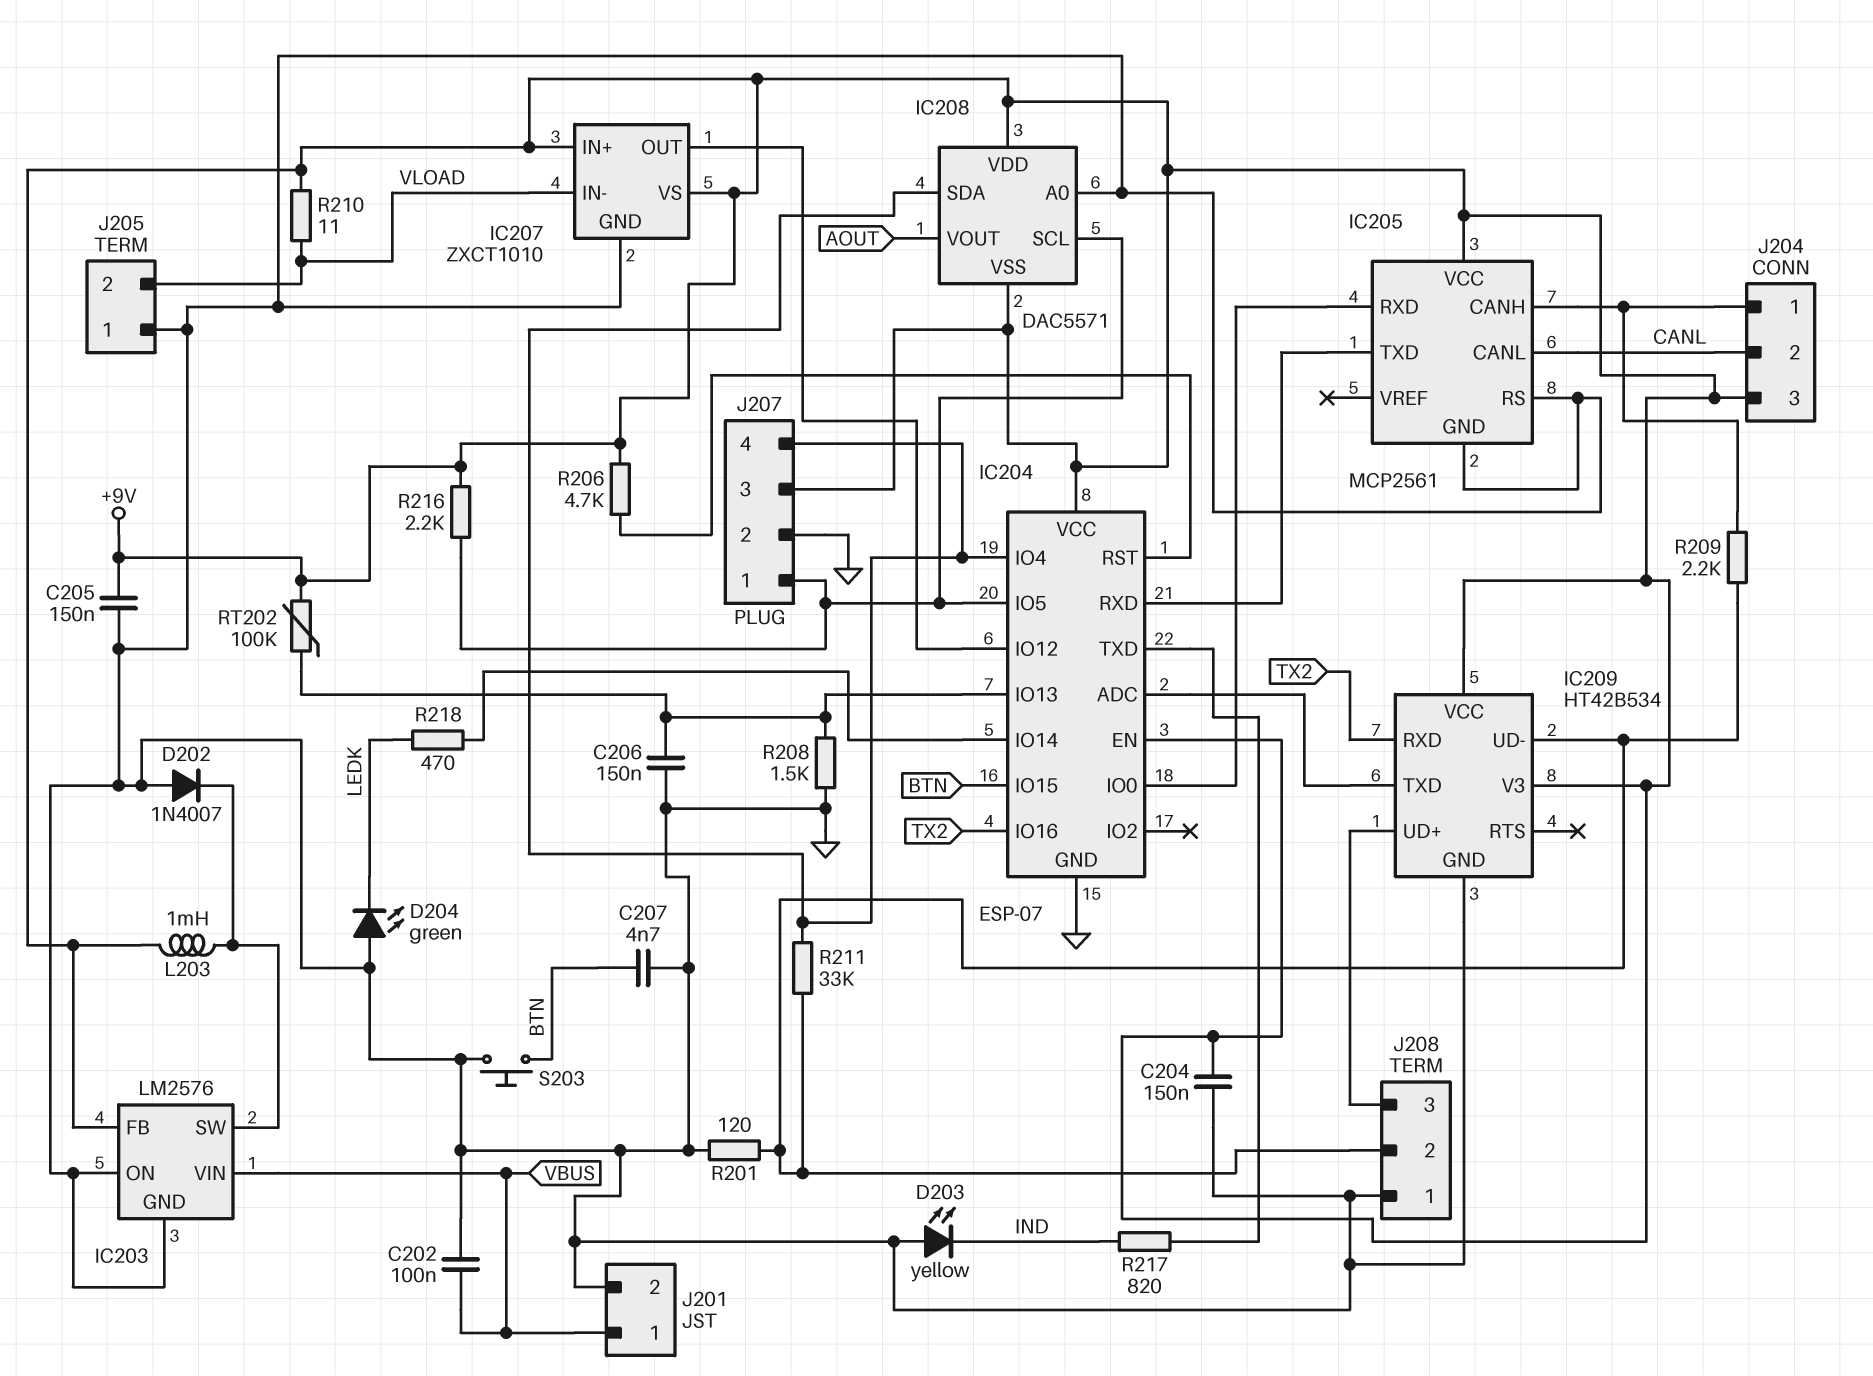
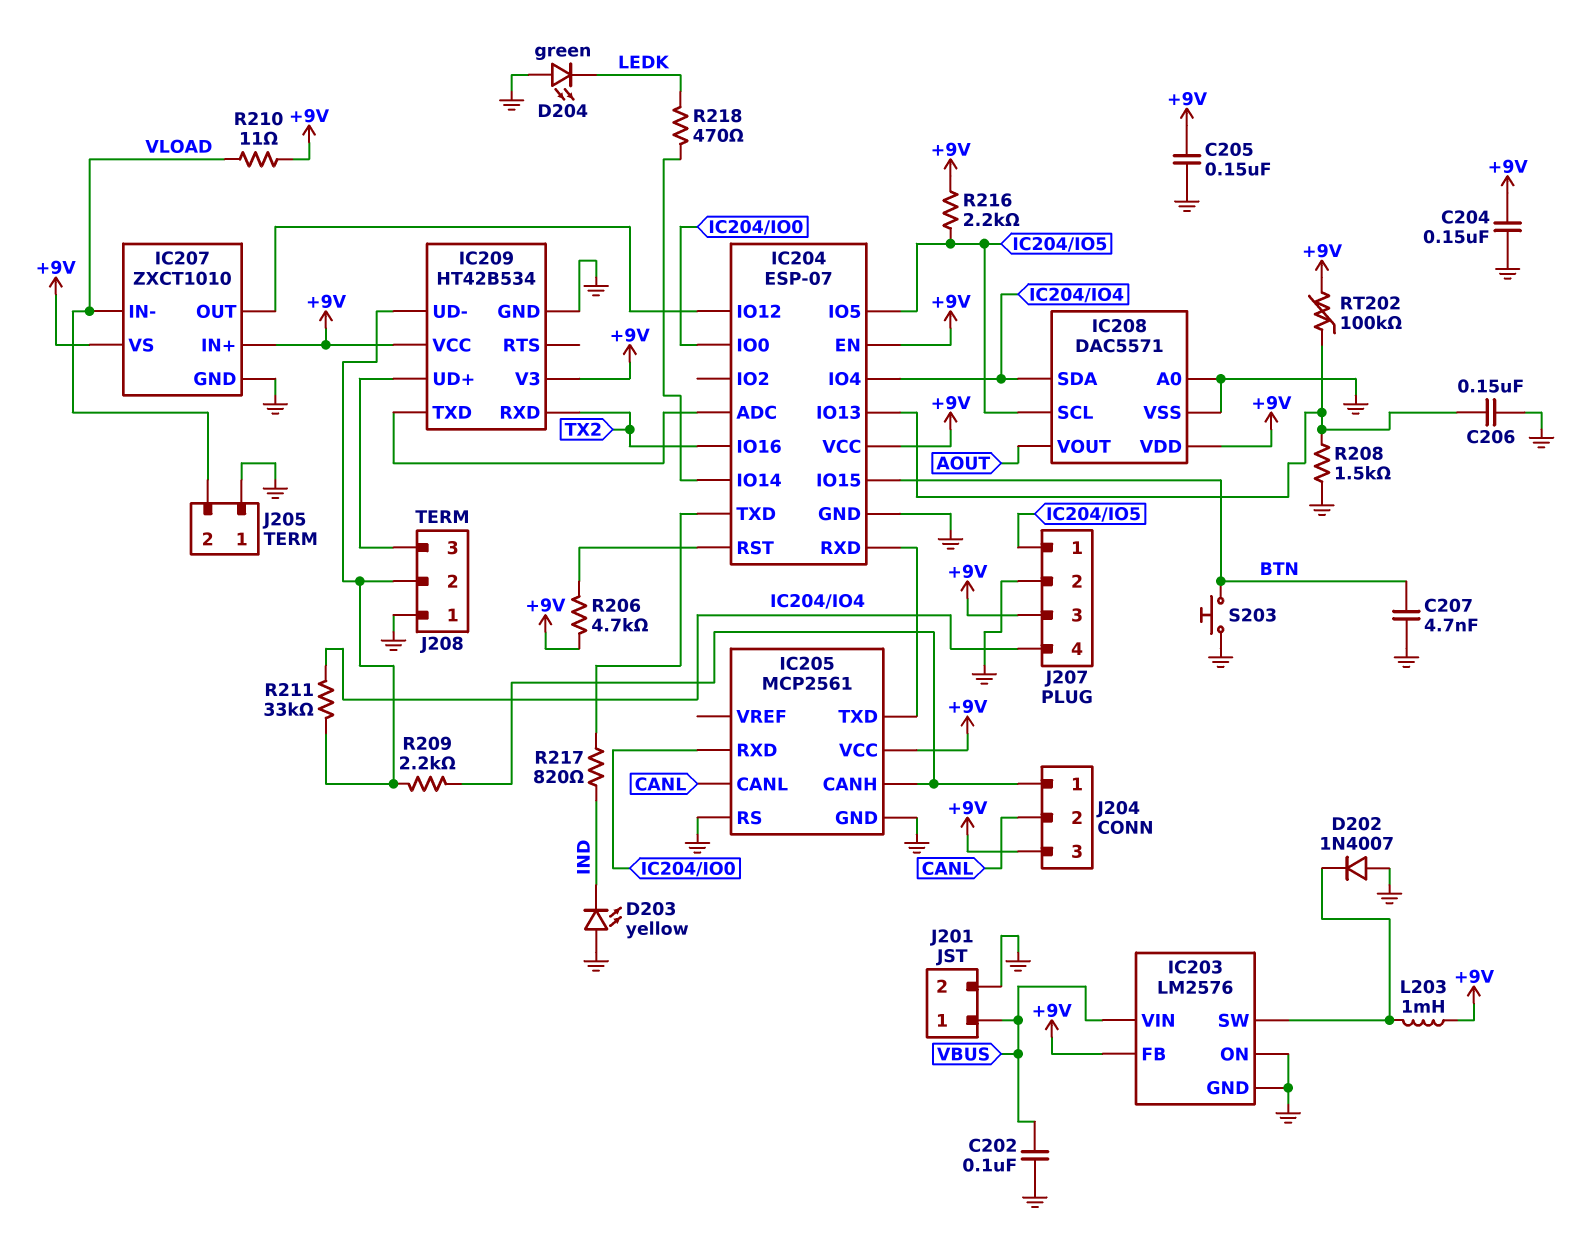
IC208 pin VSS: +9V -> GND
R201: 120 (GND, IC209/UD-) -> none

